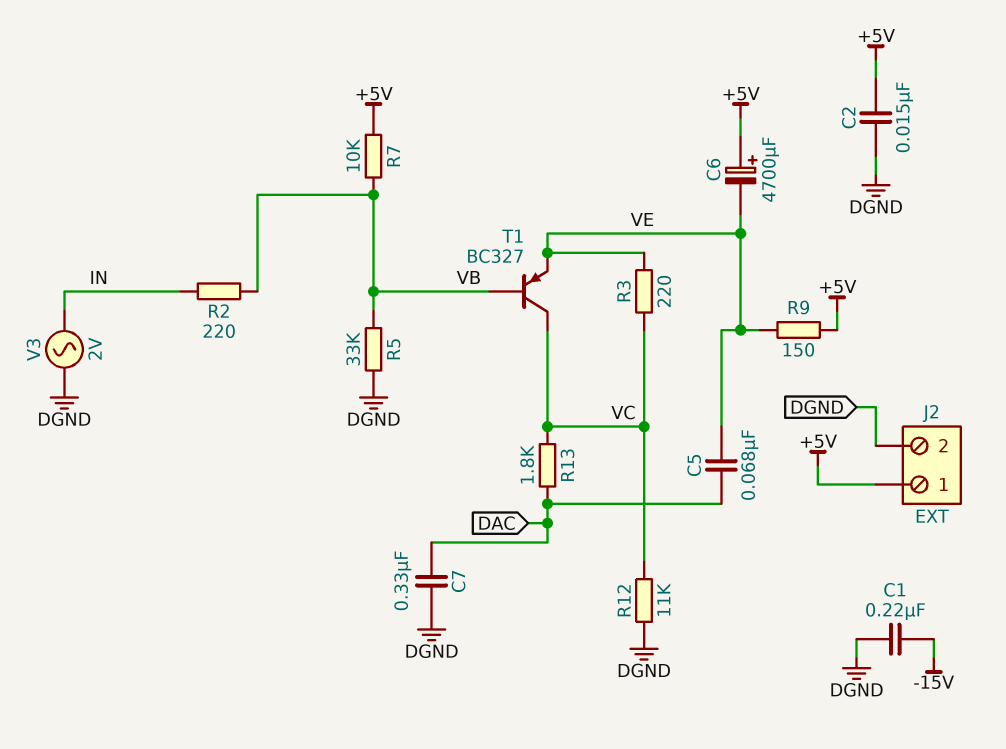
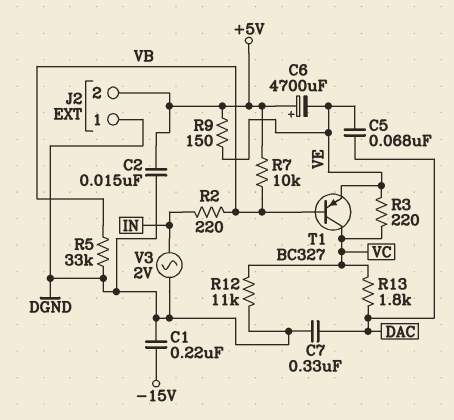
J2 pin 1: +5V -> DGND
J2 pin 2: DGND -> +5V

